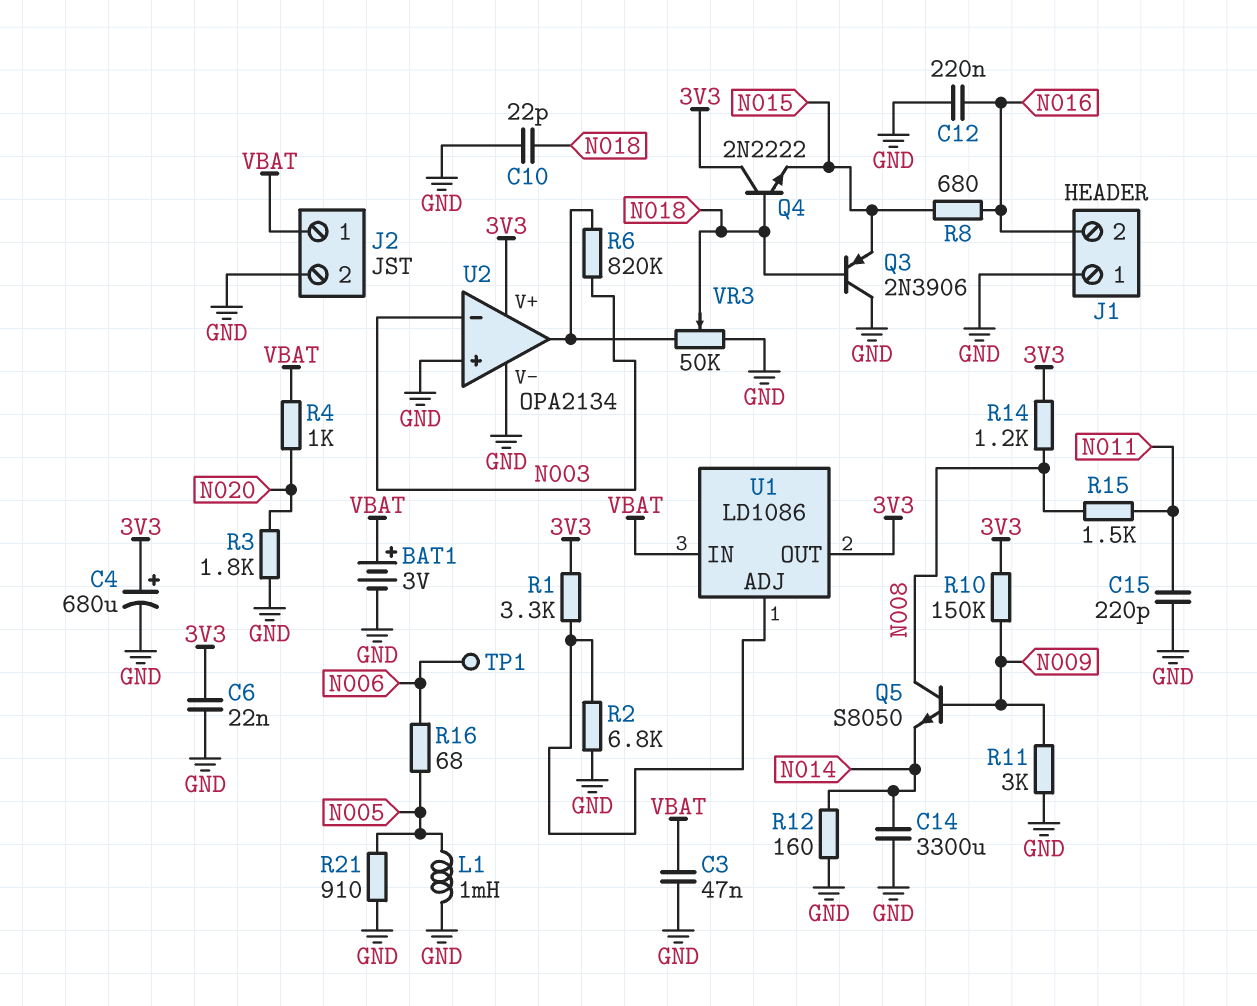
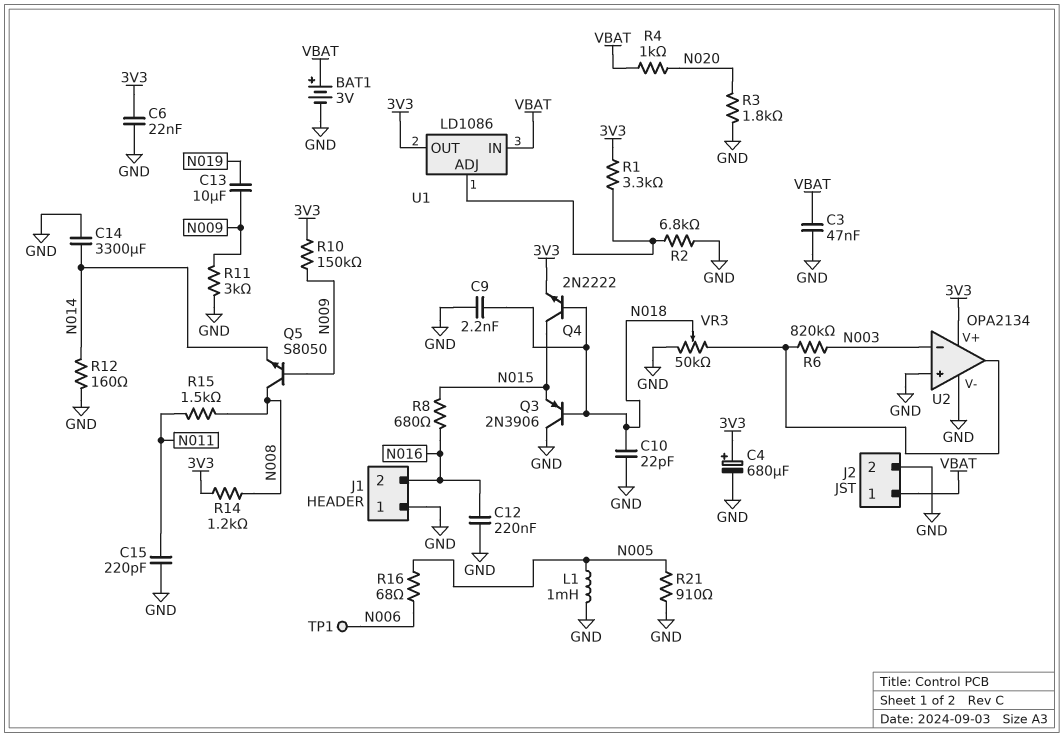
C9: none -> 2.2nF (GND, N018)
C13: none -> 10uF (N009, N019)
Q4: NPN 2N2222 (B N018, C 3V3, E N015) -> NPN 2N2222 (B N018, C N015, E 3V3)

